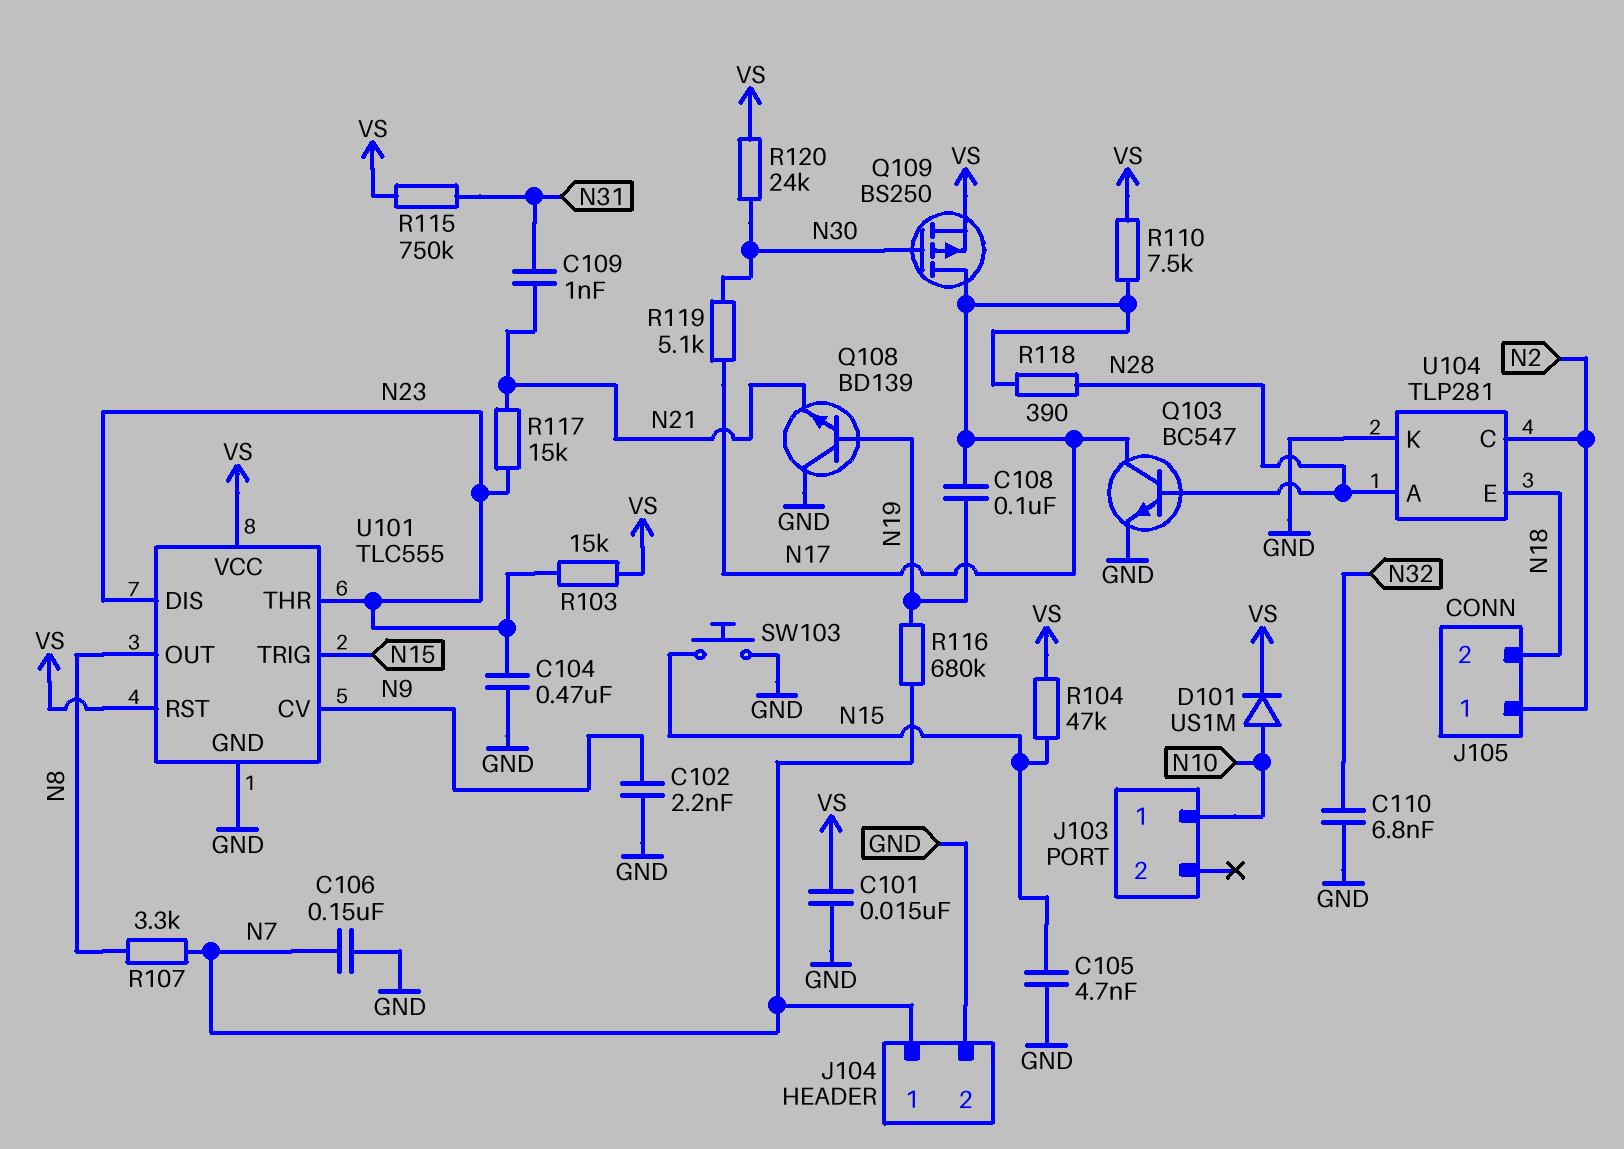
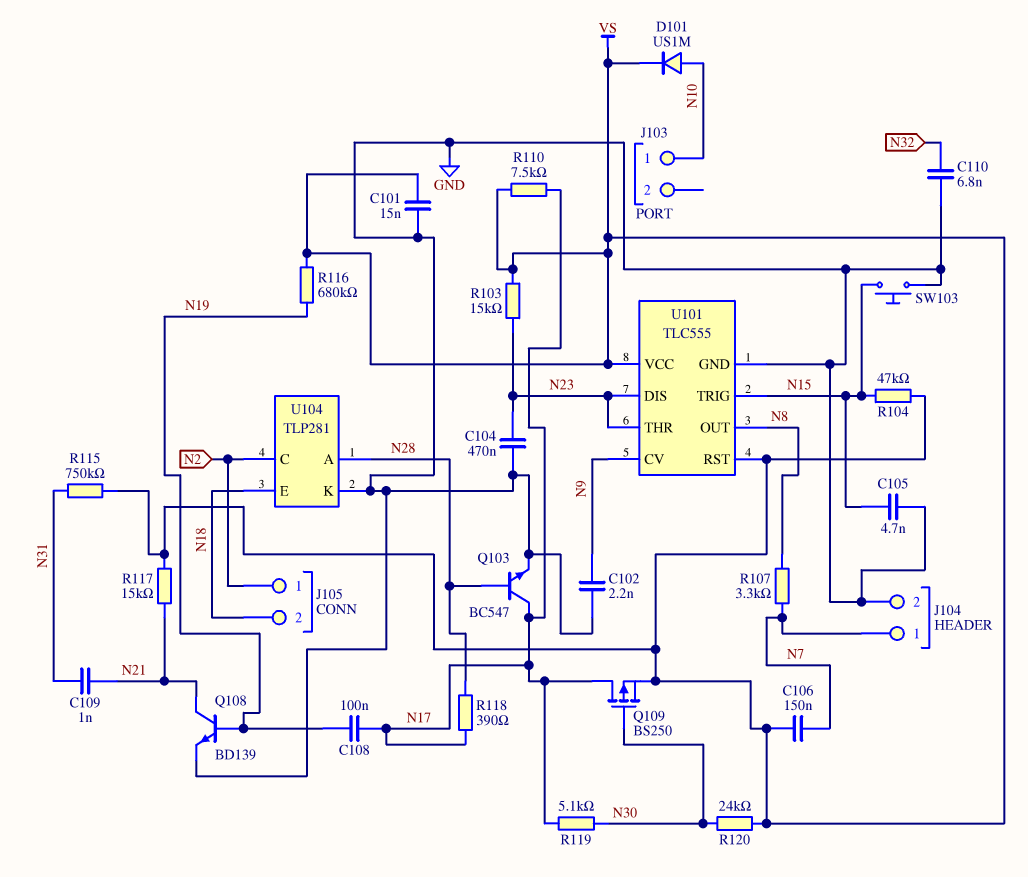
C106: 150nF (GND, N7) -> 150nF (N7, VS)
Q108: NPN BD139 (B N19, C GND, E N21) -> NPN BD139 (B N19, C N21, E GND)
R116: 680k (N7, N19) -> 680k (N19, VS)
R117: 15k (N21, N23) -> 15k (N21, VS)

